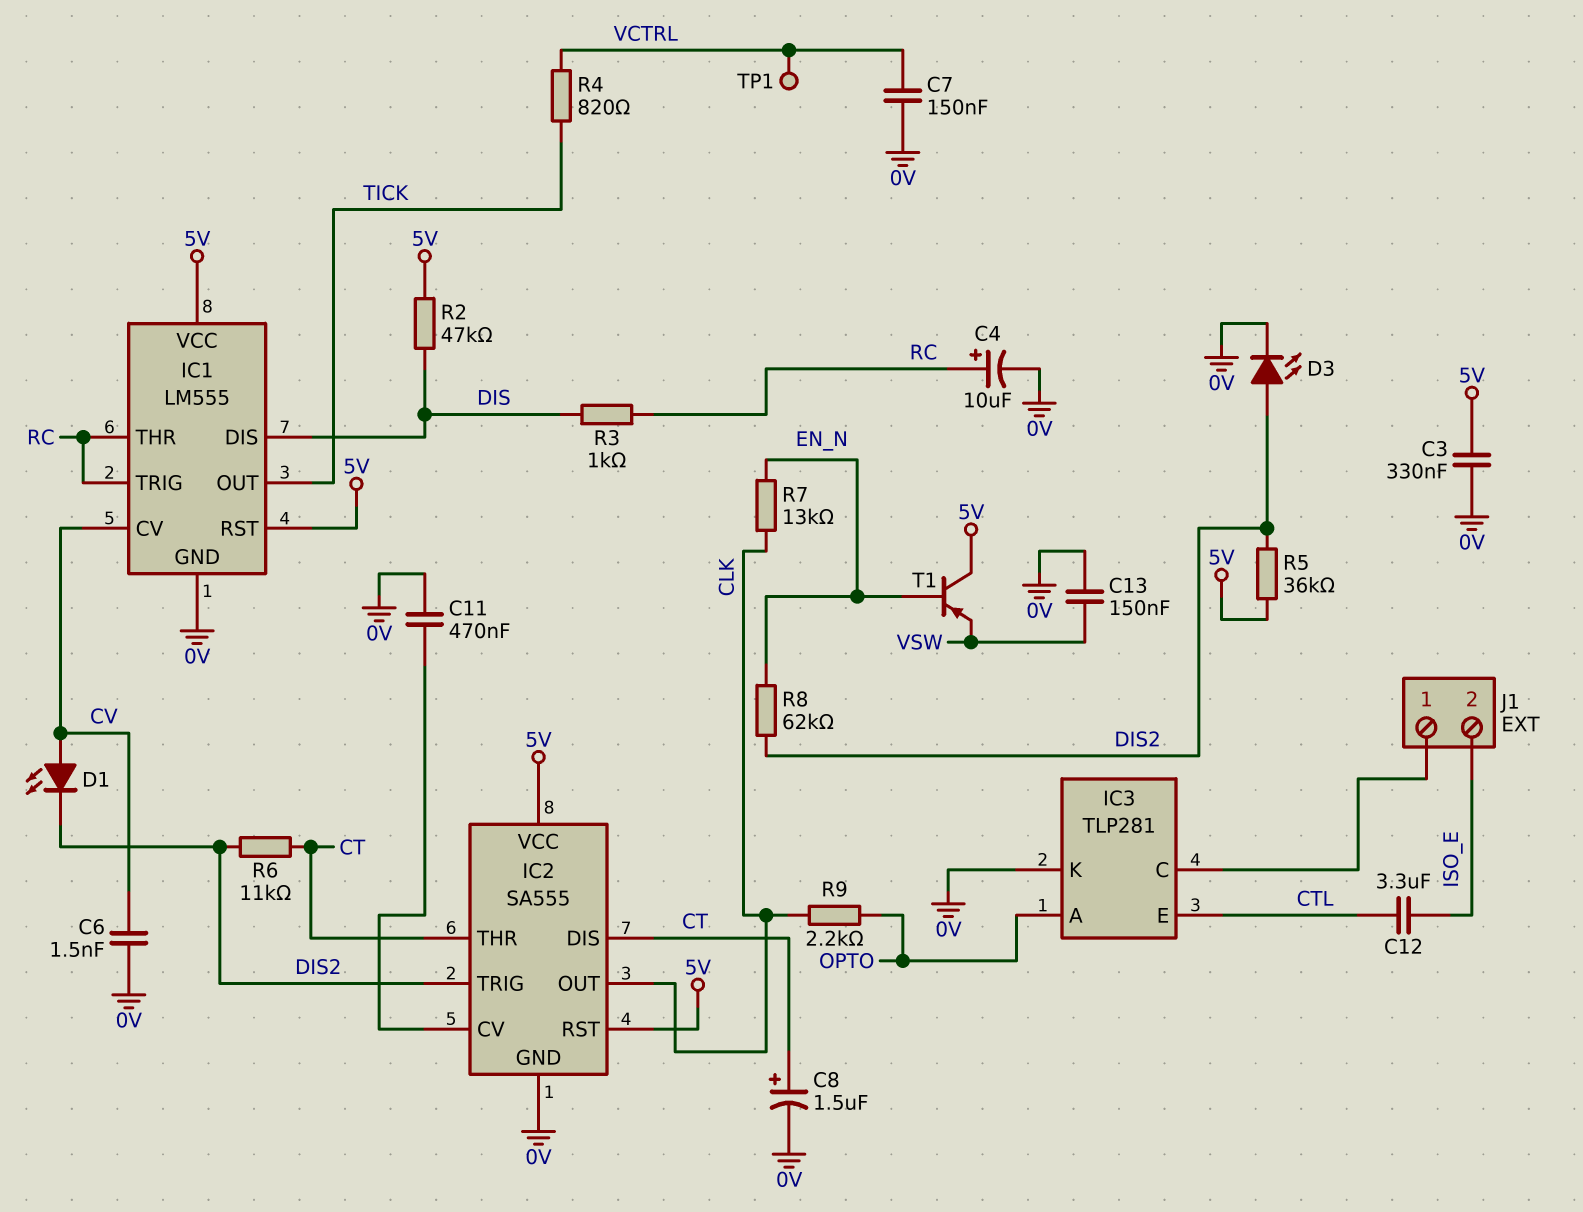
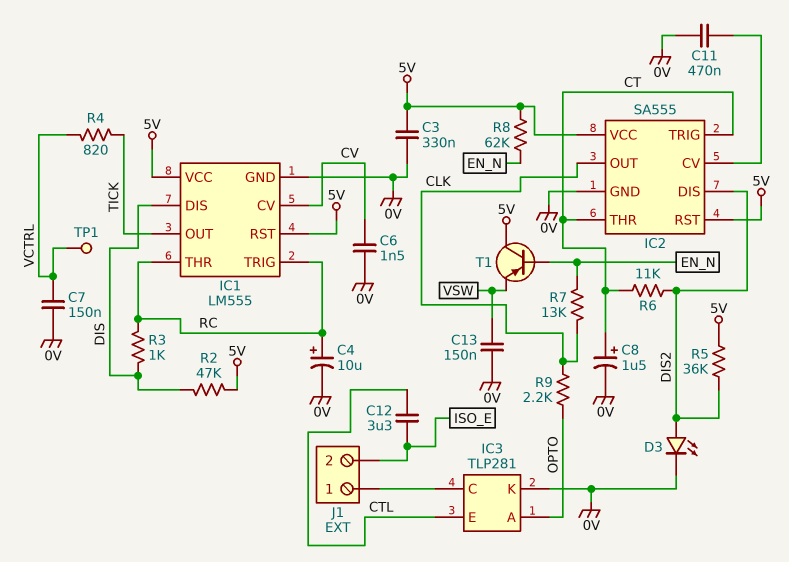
D1: LED (A CV, K DIS2) -> none
IC2 pin DIS: CT -> DIS2
IC2 pin TRIG: DIS2 -> CT
R8: 62k (DIS2, EN_N) -> 62k (5V, EN_N)

